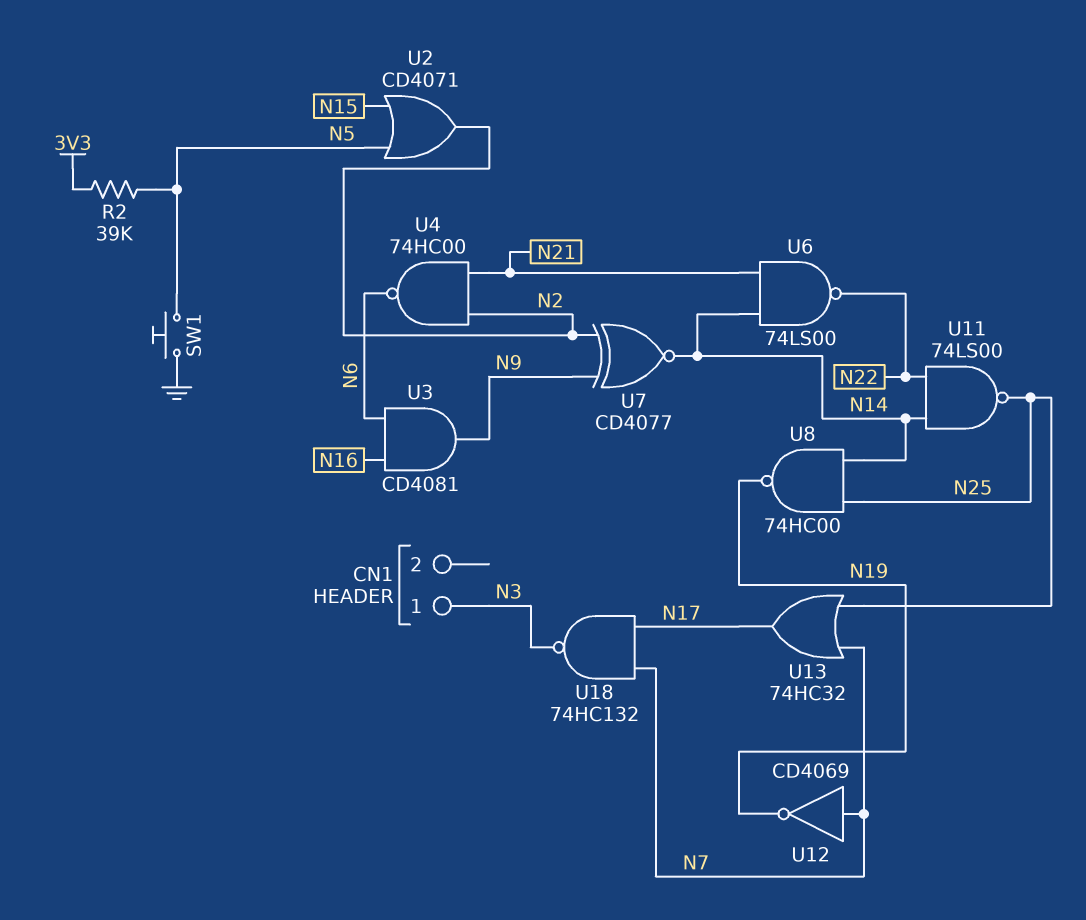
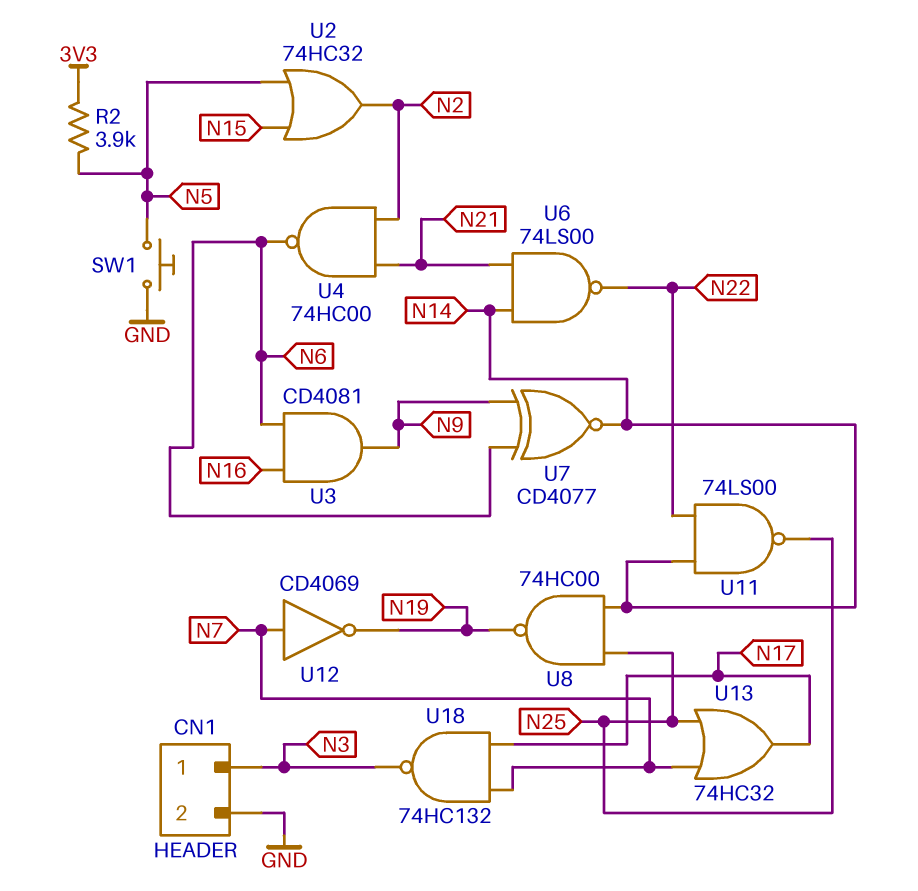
CN1 pin 2: none -> GND
R2: 39k (3V3, N5) -> 3.9k (3V3, N5)
U2: OR CD4071 (in N5, in N15, out N2) -> OR 74HC32 (in N5, in N15, out N2)
U7: XNOR CD4077 (in N2, in N9, out N14) -> XNOR CD4077 (in N6, in N9, out N14)

